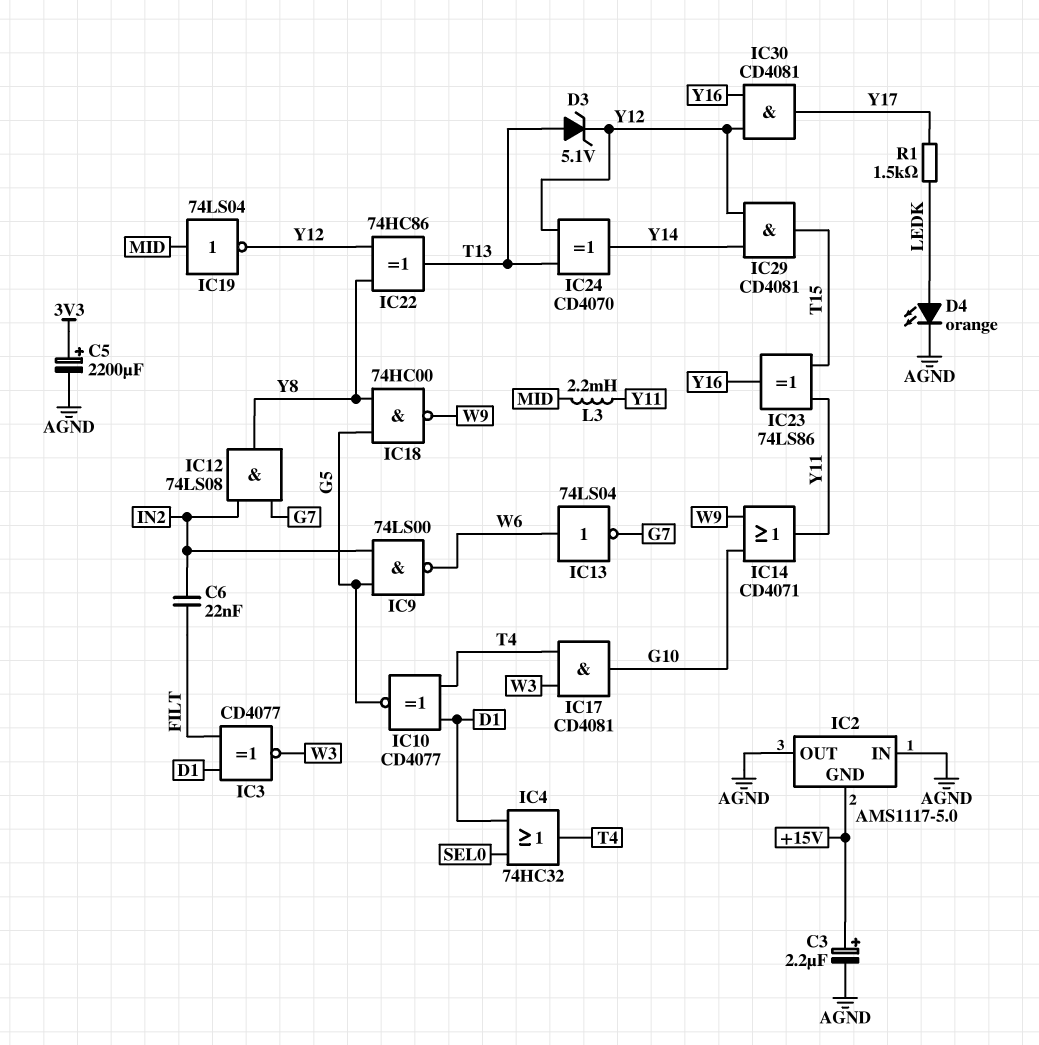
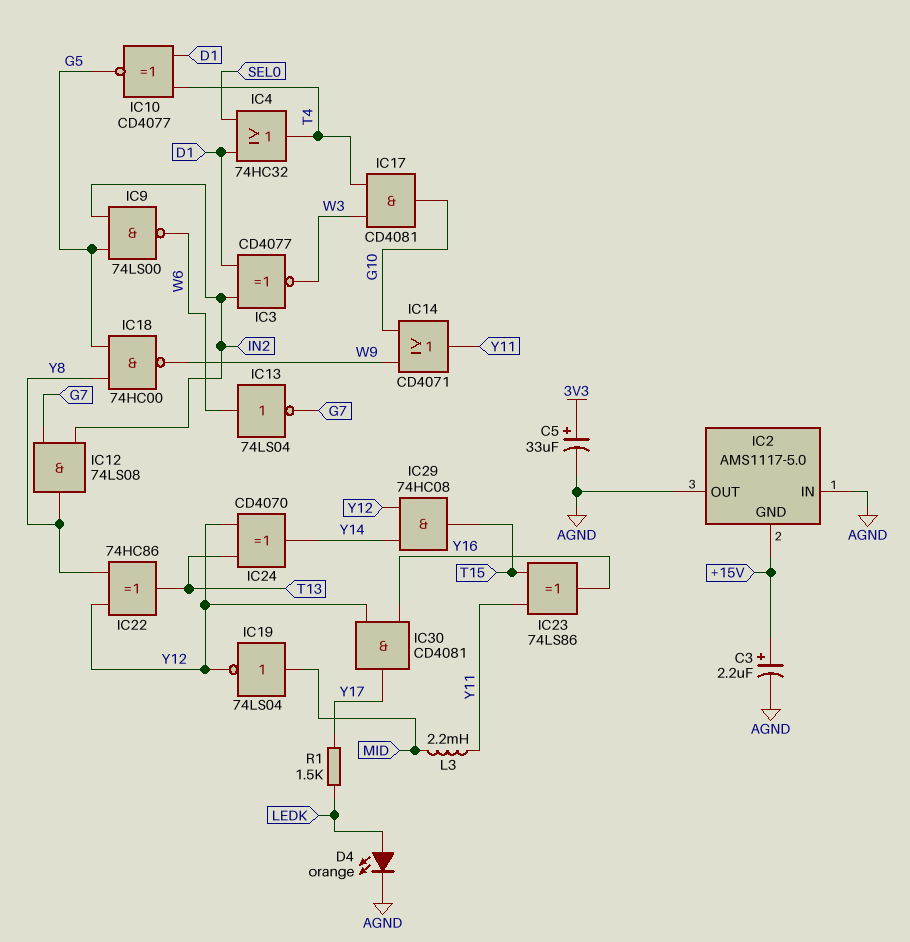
C5: 2200uF (plus 3V3, minus AGND) -> 33uF (plus 3V3, minus AGND)
C6: 22nF (FILT, IN2) -> none
D3: zener 5.1V (A T13, K Y12) -> none
IC3: XNOR CD4077 (in D1, in FILT, out W3) -> XNOR CD4077 (in D1, in IN2, out W3)
IC29: AND CD4081 (in Y12, in Y14, out T15) -> AND 74HC08 (in Y12, in Y14, out T15)

